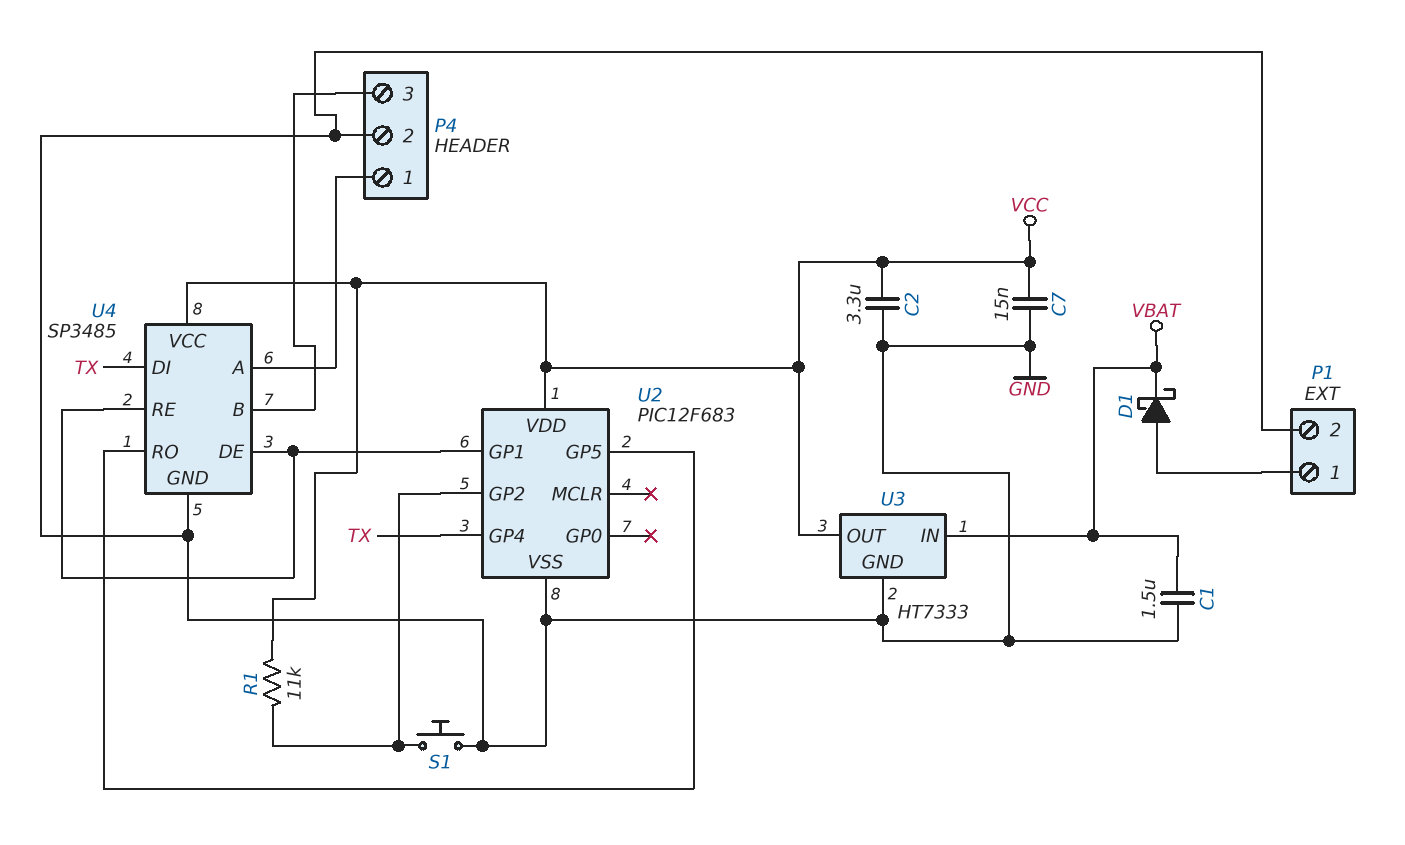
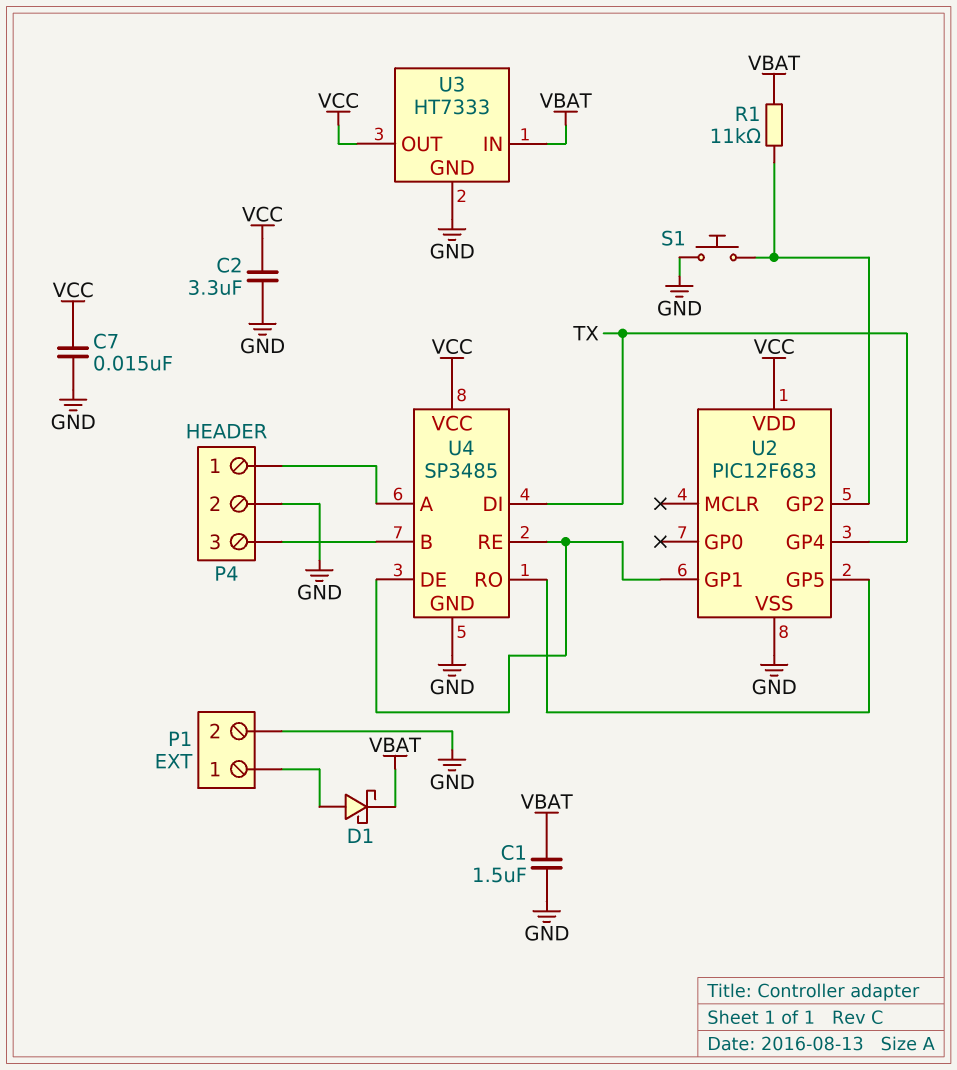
R1: 11k (U2/GP2, VCC) -> 11k (U2/GP2, VBAT)

